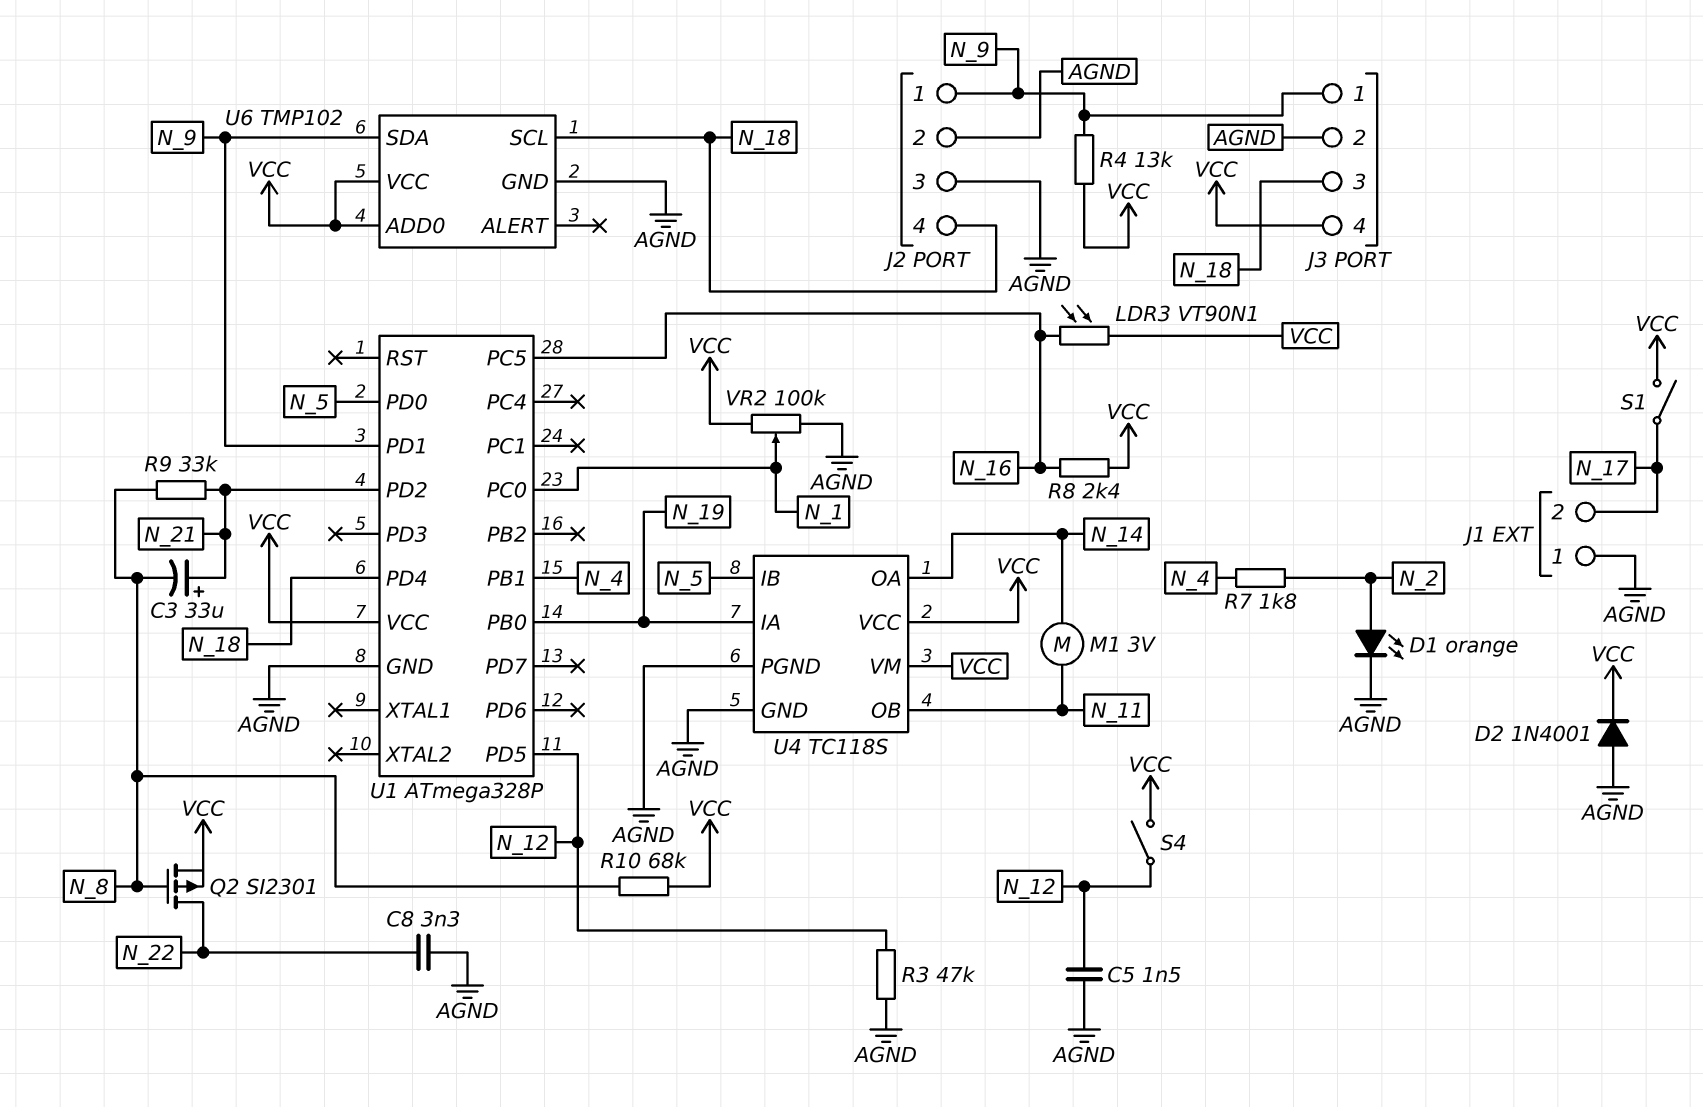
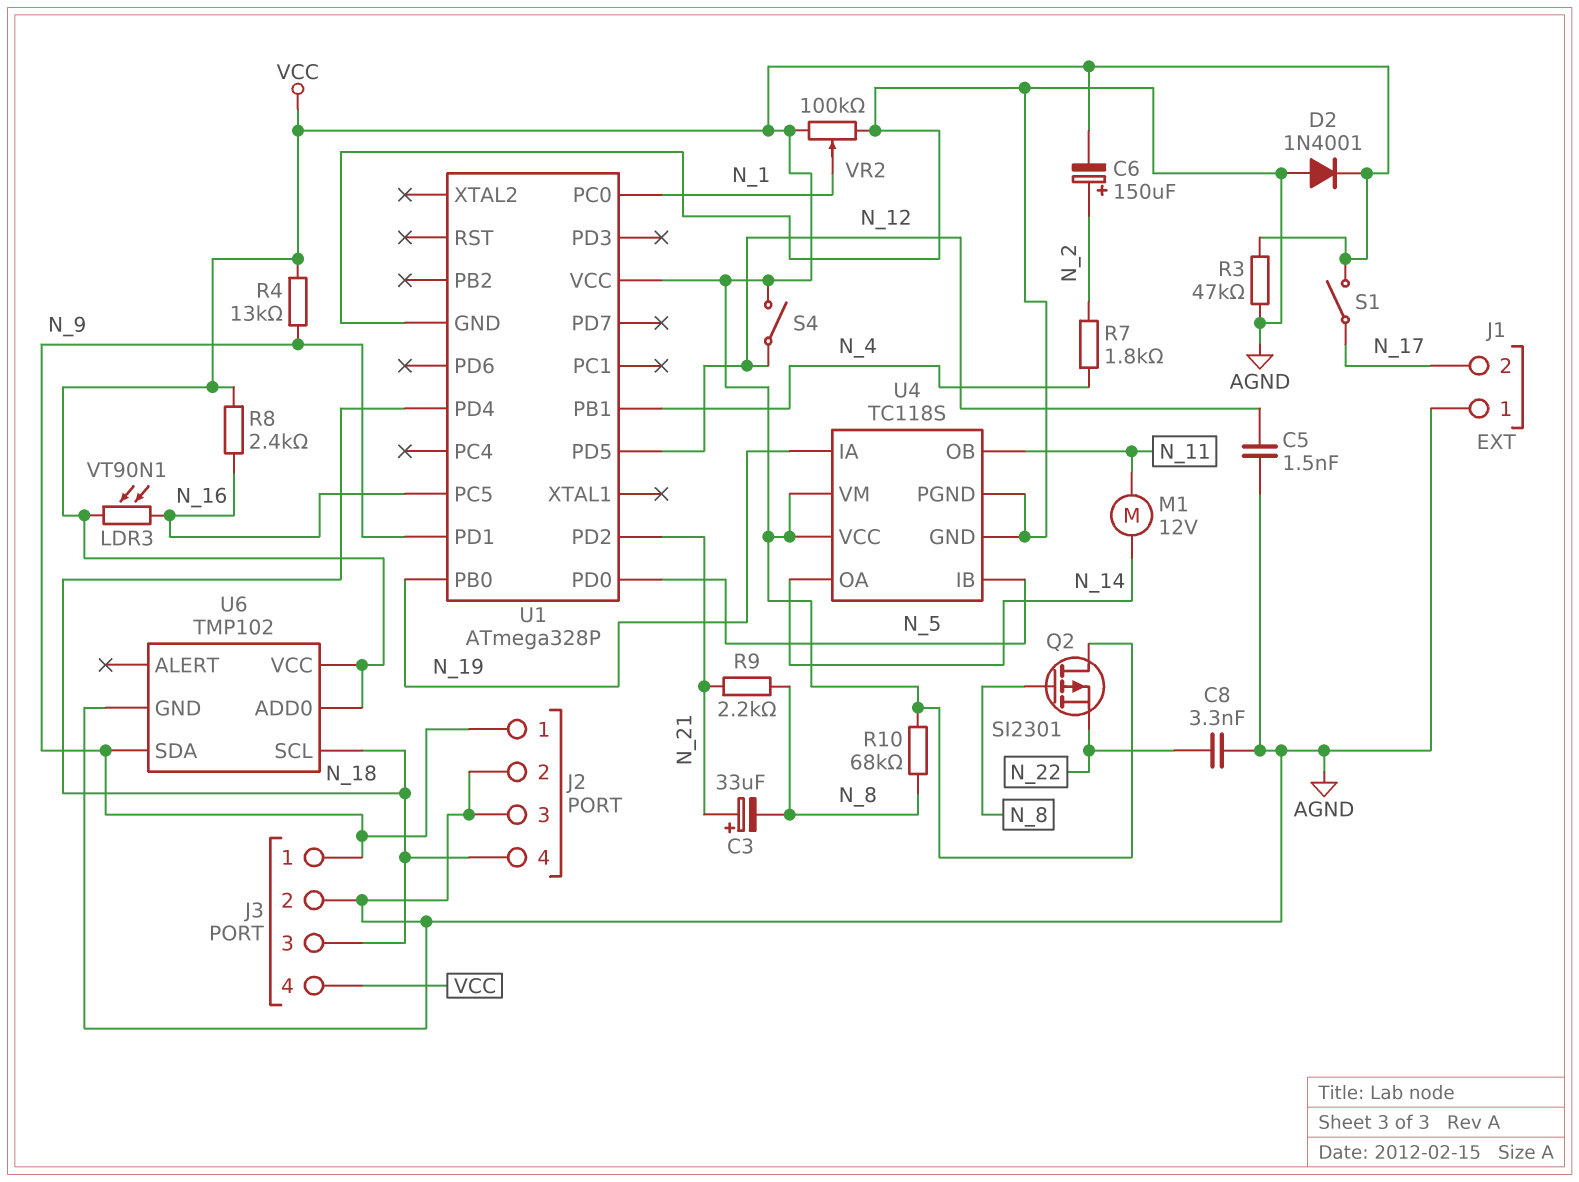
C6: none -> 150uF (plus N_2, minus VCC)
D1: LED orange (A N_2, K AGND) -> none
M1: motor 3V (N_11, N_14) -> motor 12V (N_11, N_14)
Q2: PMOS SI2301 (G N_8, D N_22, S VCC) -> PMOS SI2301 (G N_8, D VCC, S N_22)
R3: 47k (AGND, N_12) -> 47k (AGND, VCC)
R9: 33k (N_8, N_21) -> 2.2k (N_8, N_21)

